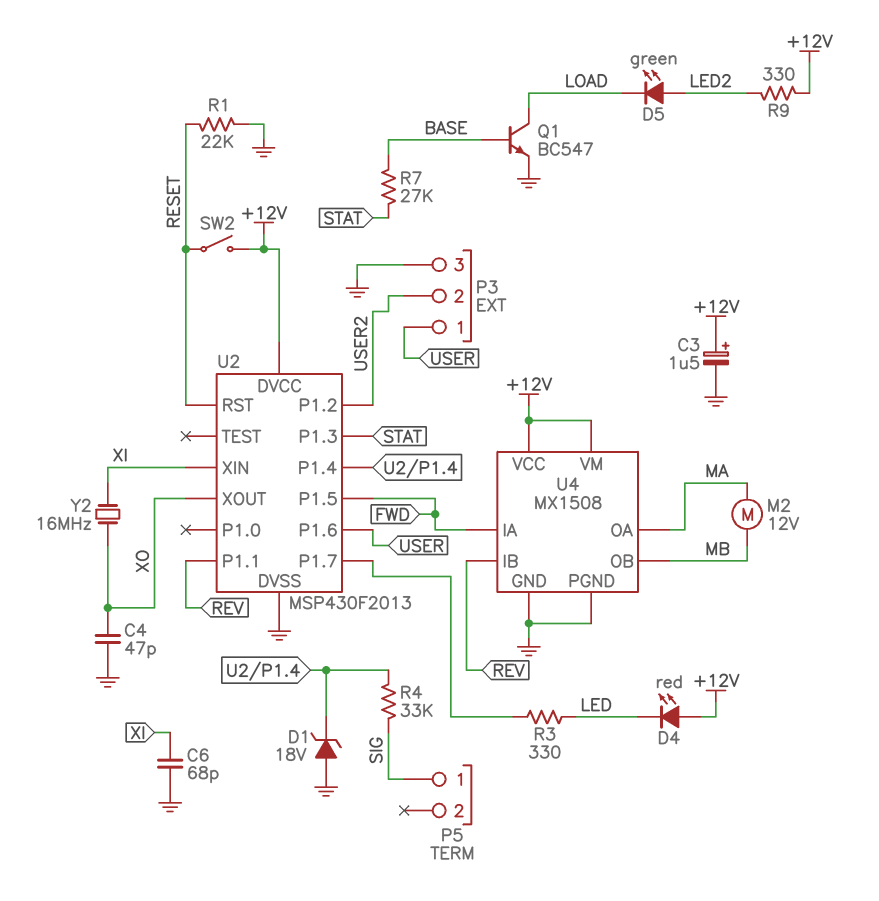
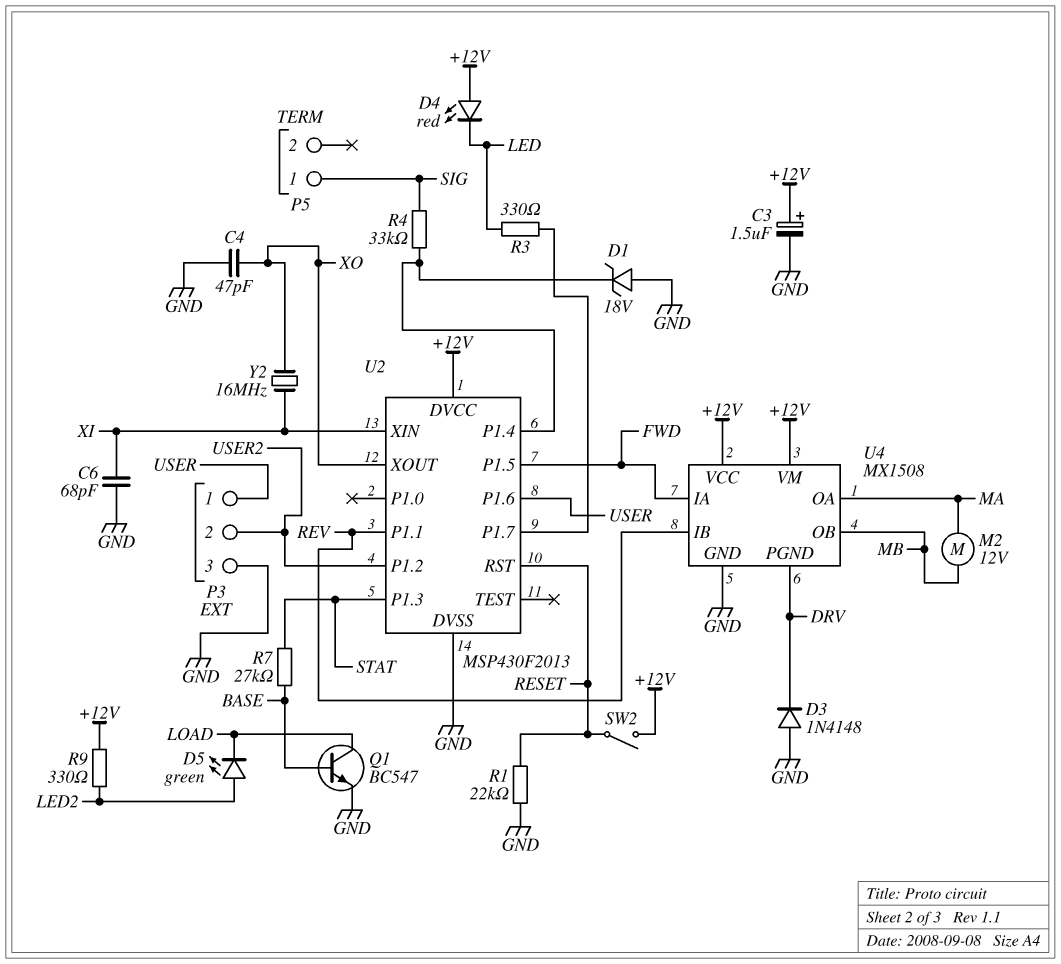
D3: none -> diode 1N4148 (A GND, K DRV)
U4 pin PGND: GND -> DRV

